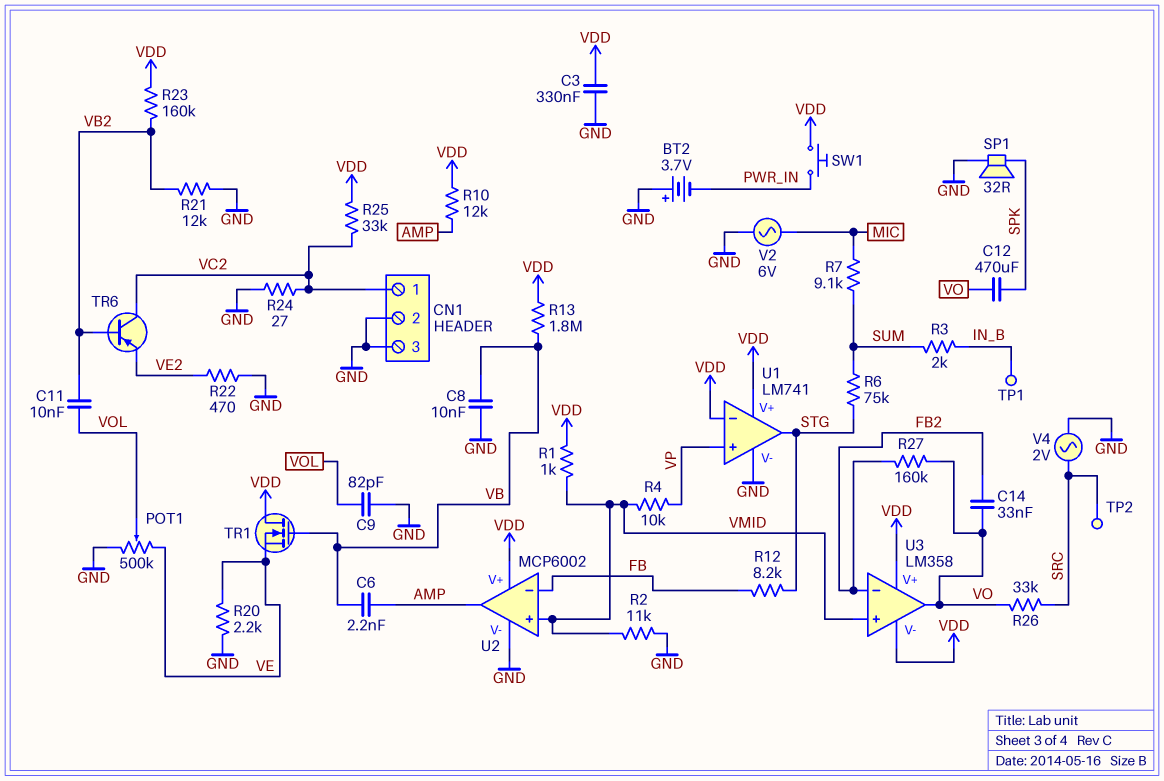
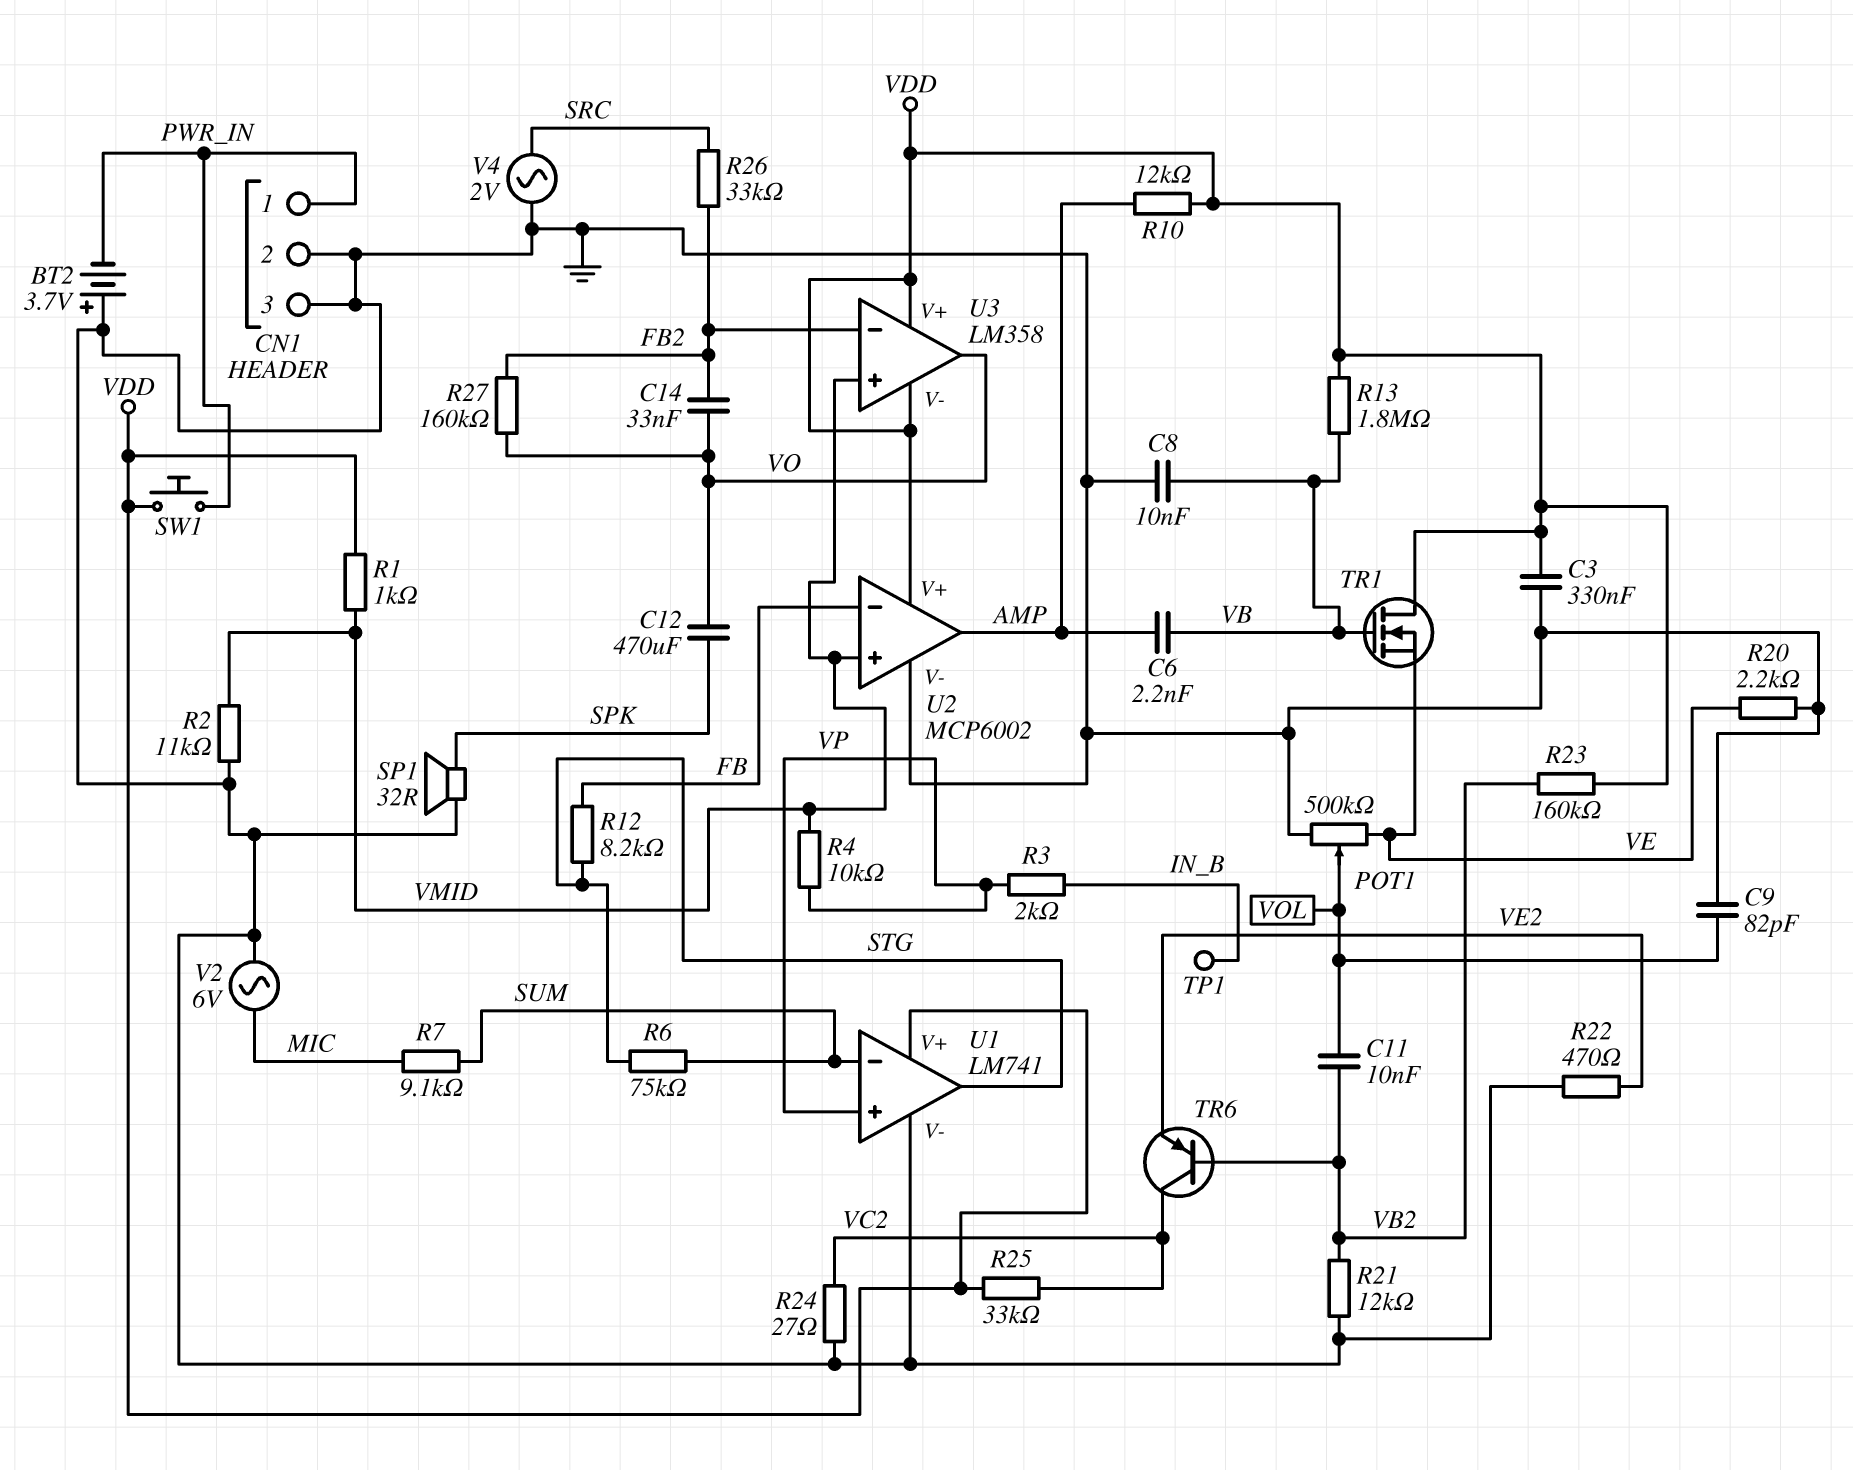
CN1 pin 1: VC2 -> PWR_IN
R3: 2k (IN_B, SUM) -> 2k (IN_B, VP)
R26: 33k (SRC, VO) -> 33k (FB2, SRC)
TP2: test point (SRC) -> none
U1 pin in-: VDD -> SUM

